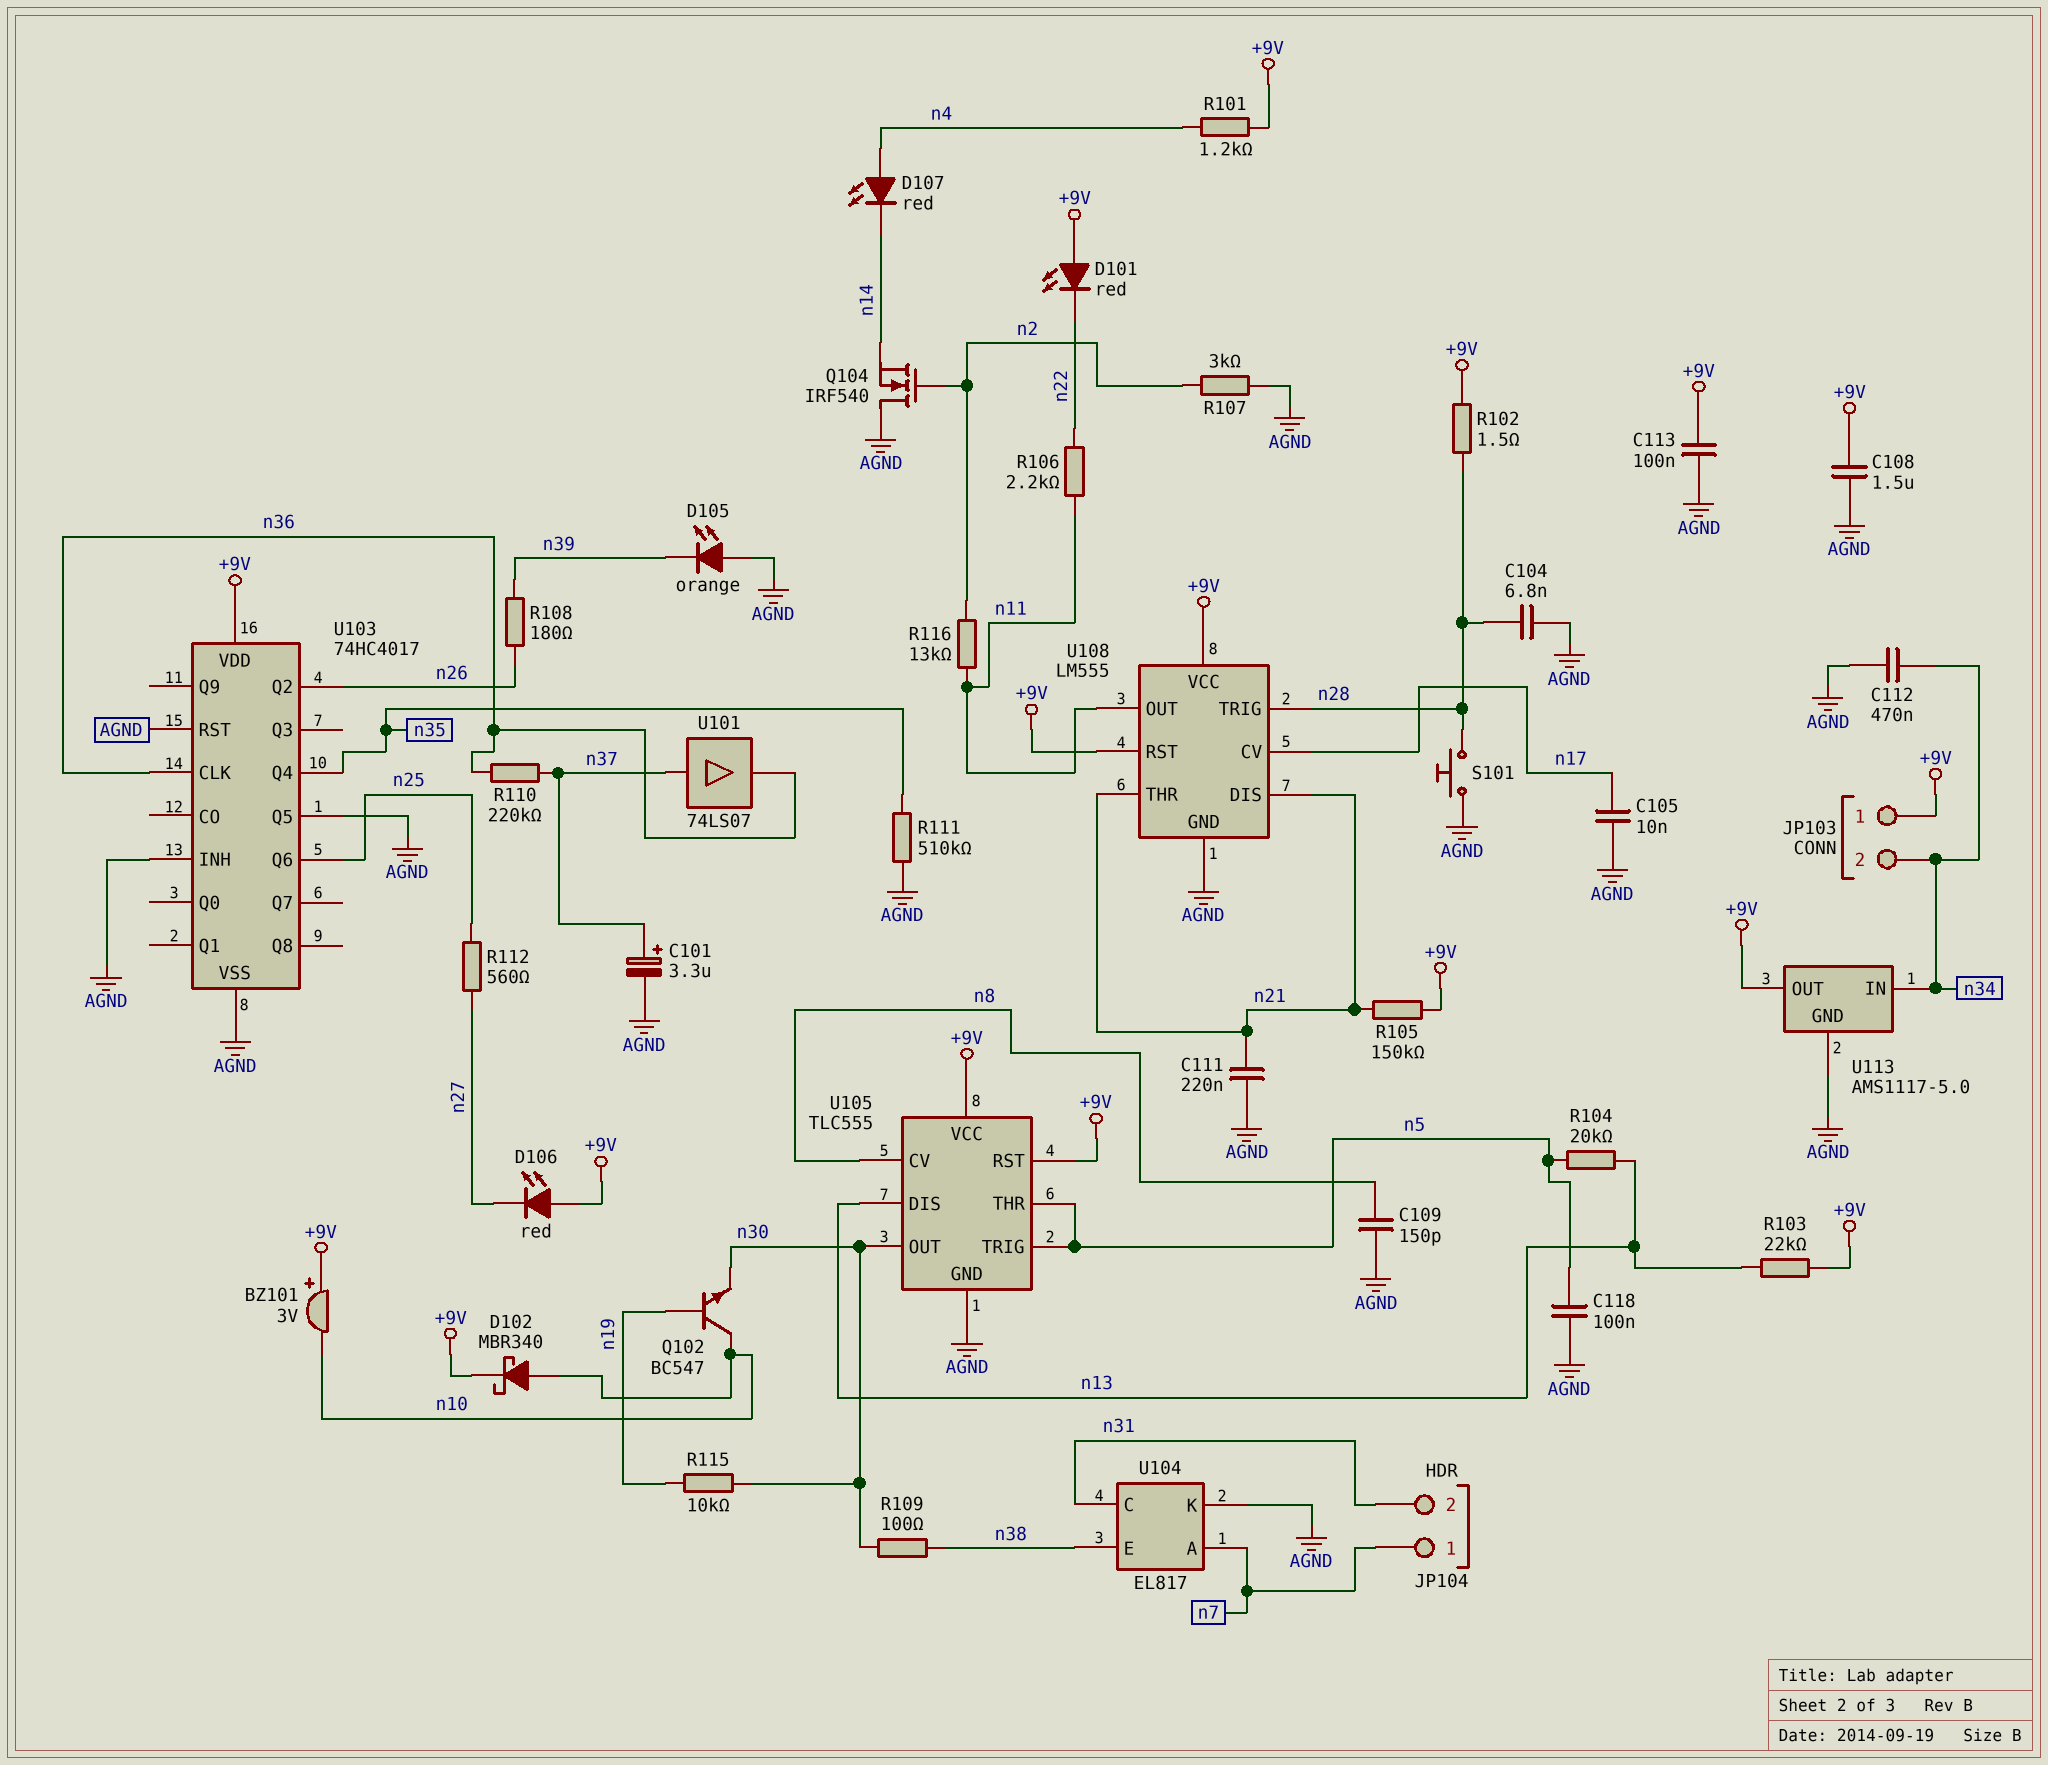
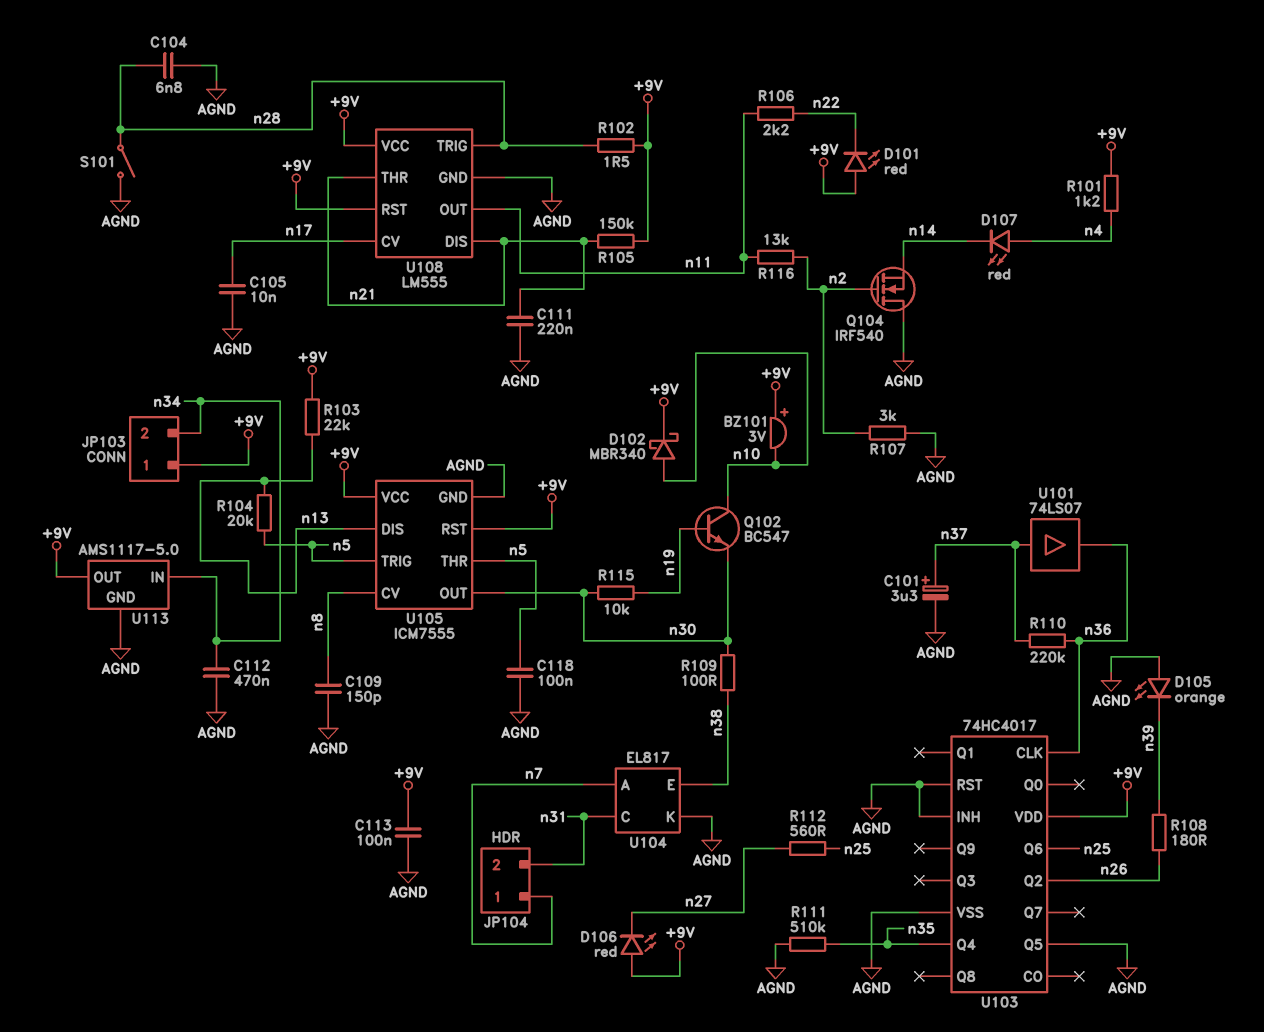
C108: 1.5uF (+9V, AGND) -> none
S101: button (AGND, n28) -> switch (AGND, n28)
U105: TLC555 -> ICM7555

